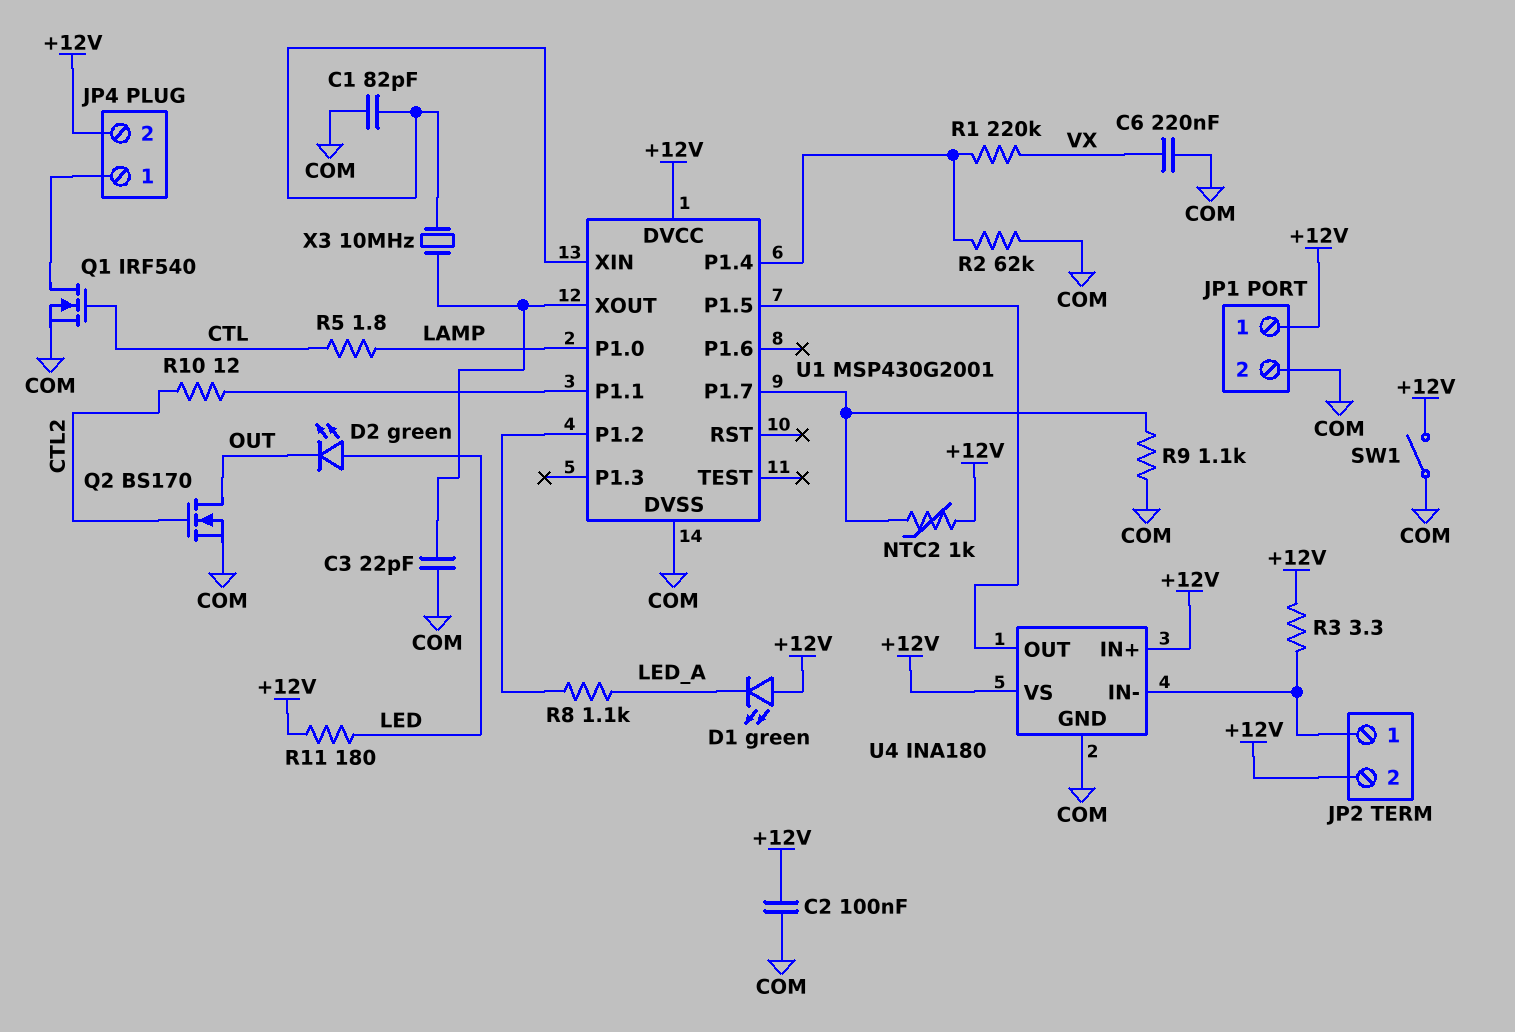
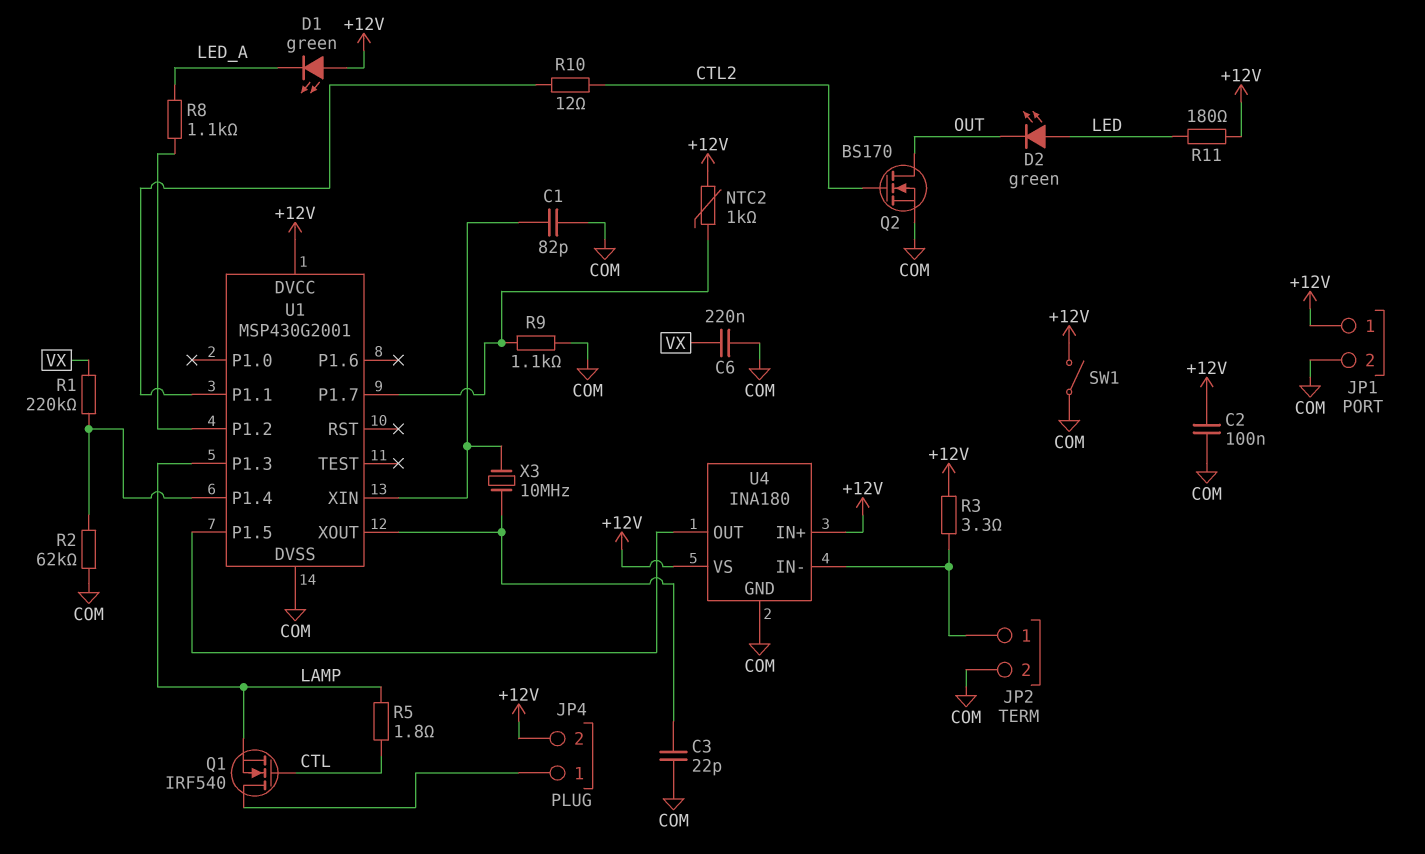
JP2 pin 2: +12V -> COM
Q1: NMOS IRF540 (G CTL, D JP4/1, S COM) -> NMOS IRF540 (G CTL, D JP4/1, S LAMP)
U1 pin P1.0: LAMP -> none
U1 pin P1.3: none -> LAMP

